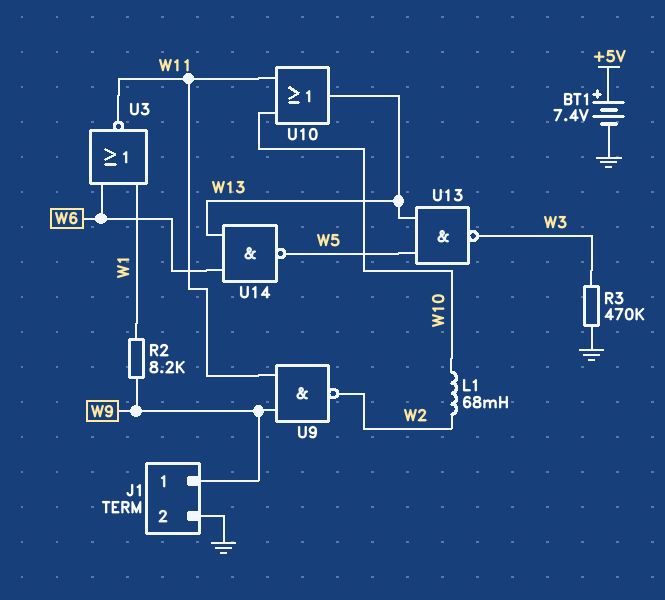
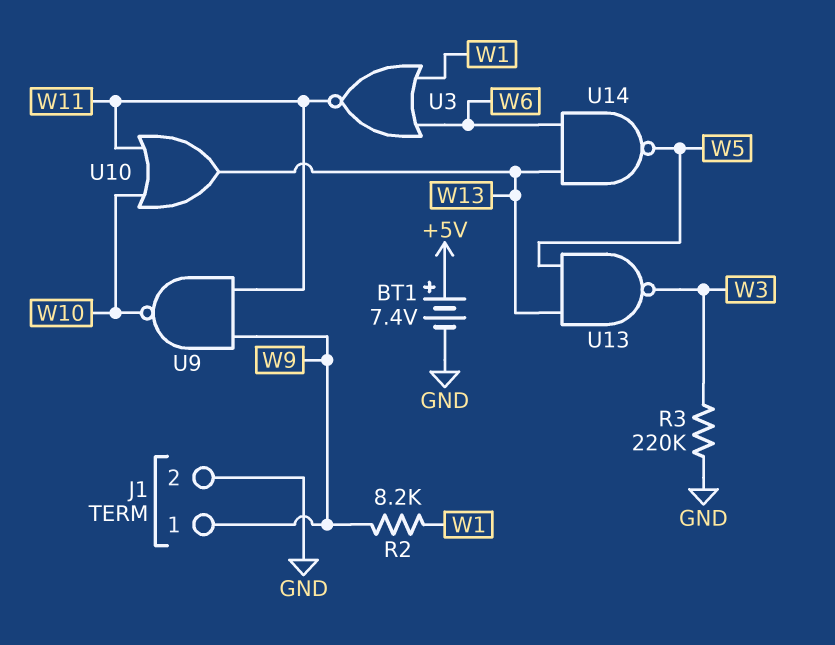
L1: 68mH (W2, W10) -> none
R3: 470k (GND, W3) -> 220k (GND, W3)
U9: NAND (in W9, in W11, out W2) -> NAND (in W9, in W11, out W10)

